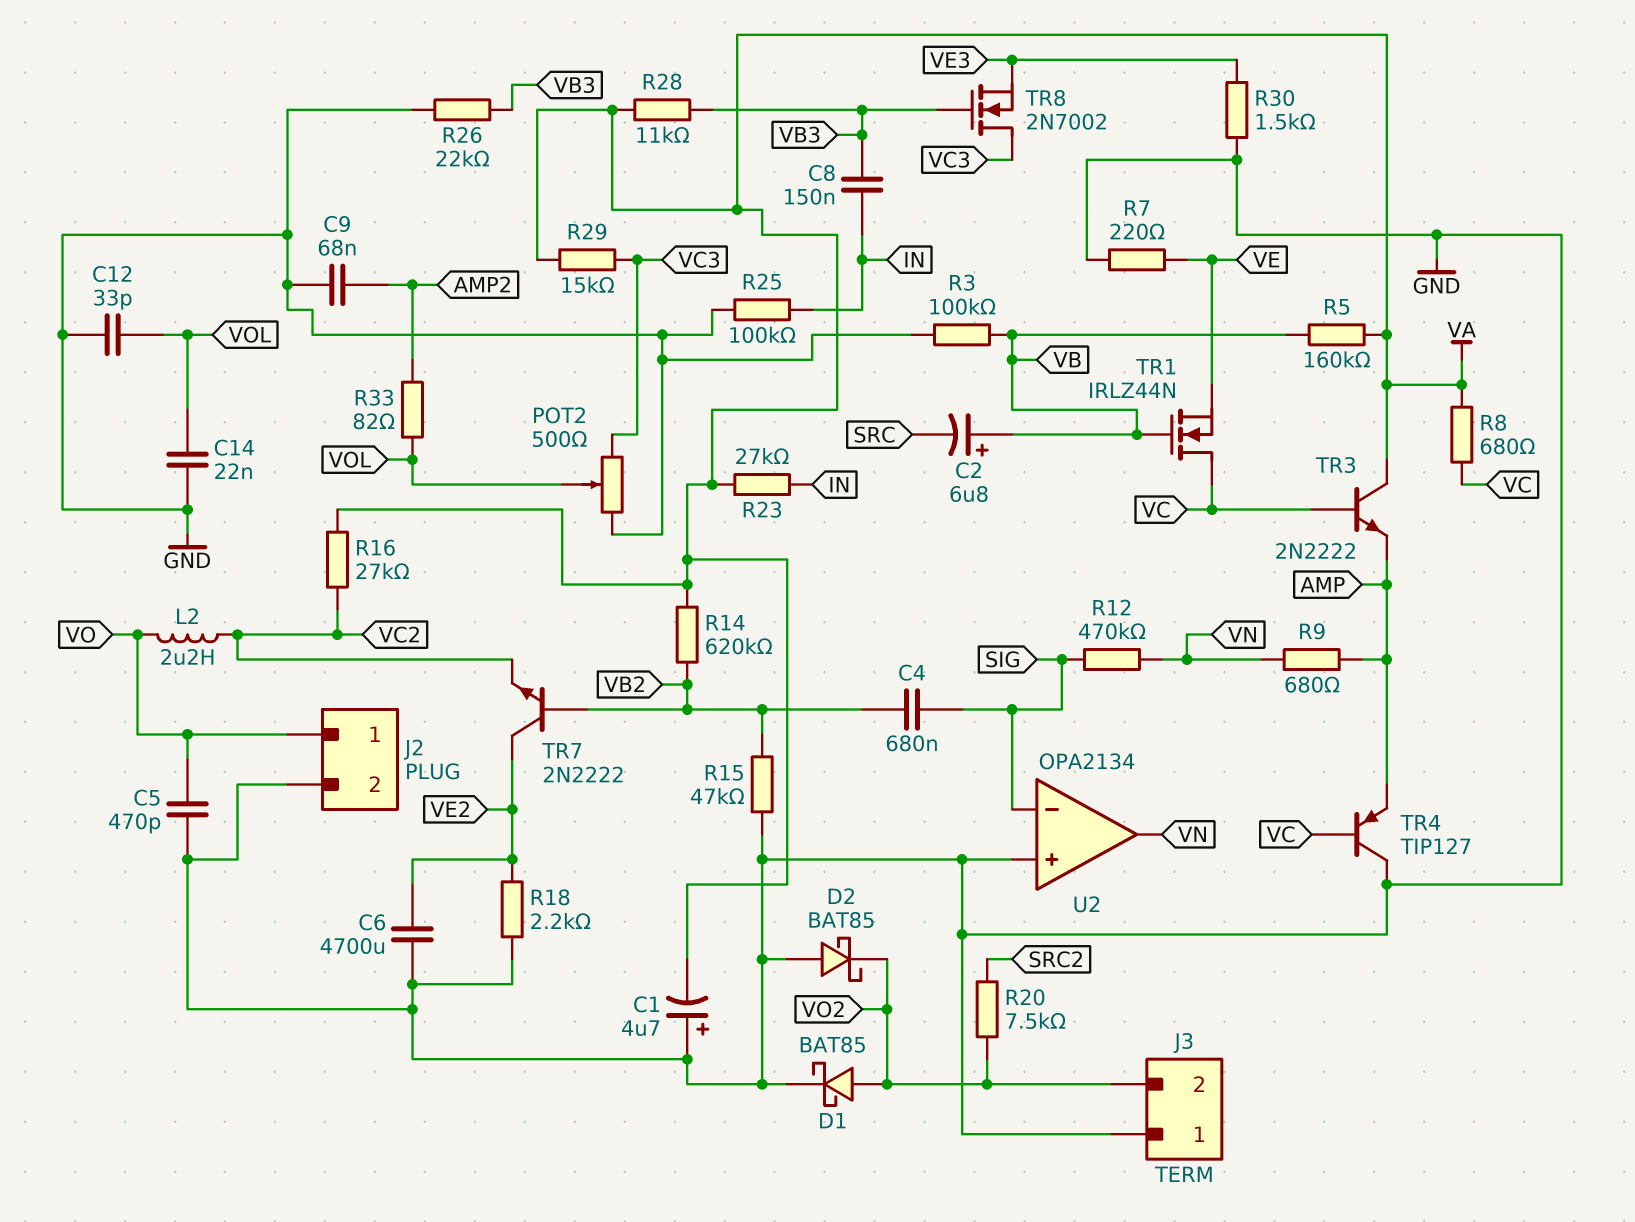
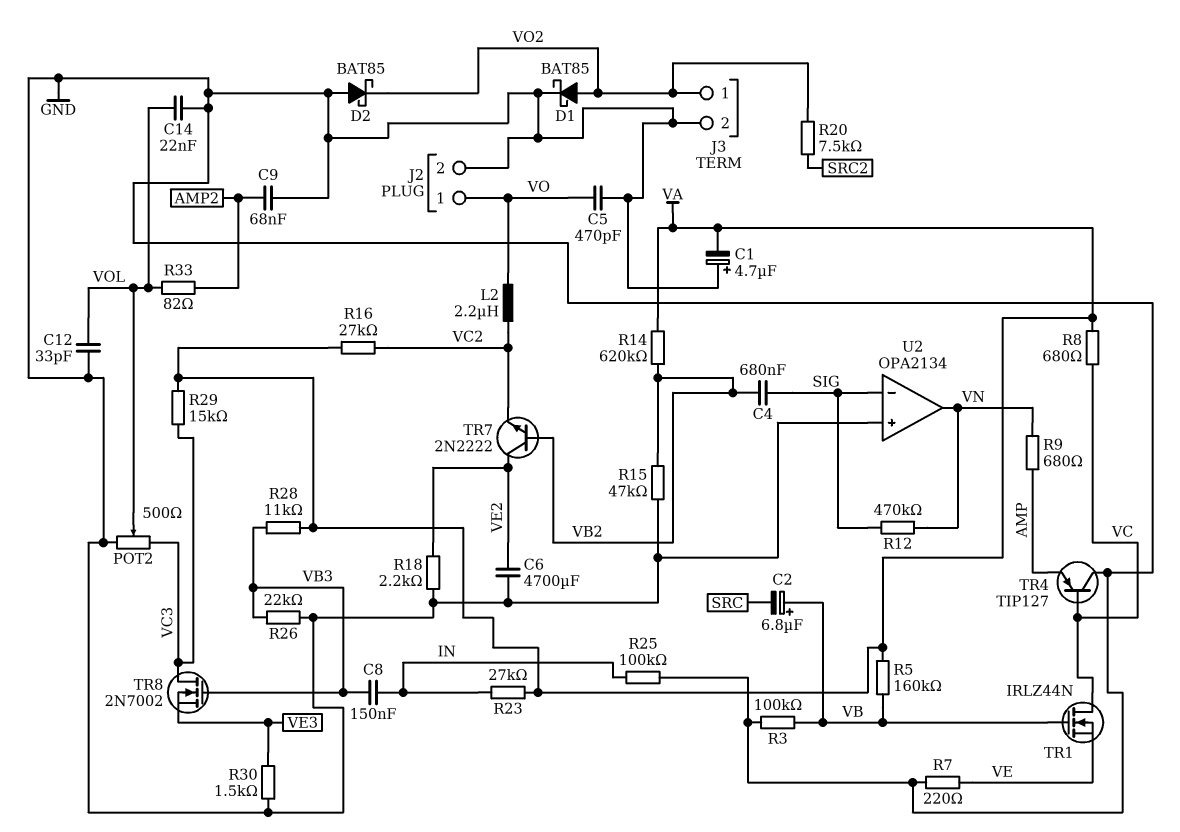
J3 pin 1: GND -> VO2
J3 pin 2: VO2 -> GND
TR3: NPN 2N2222 (B VC, C VA, E AMP) -> none

